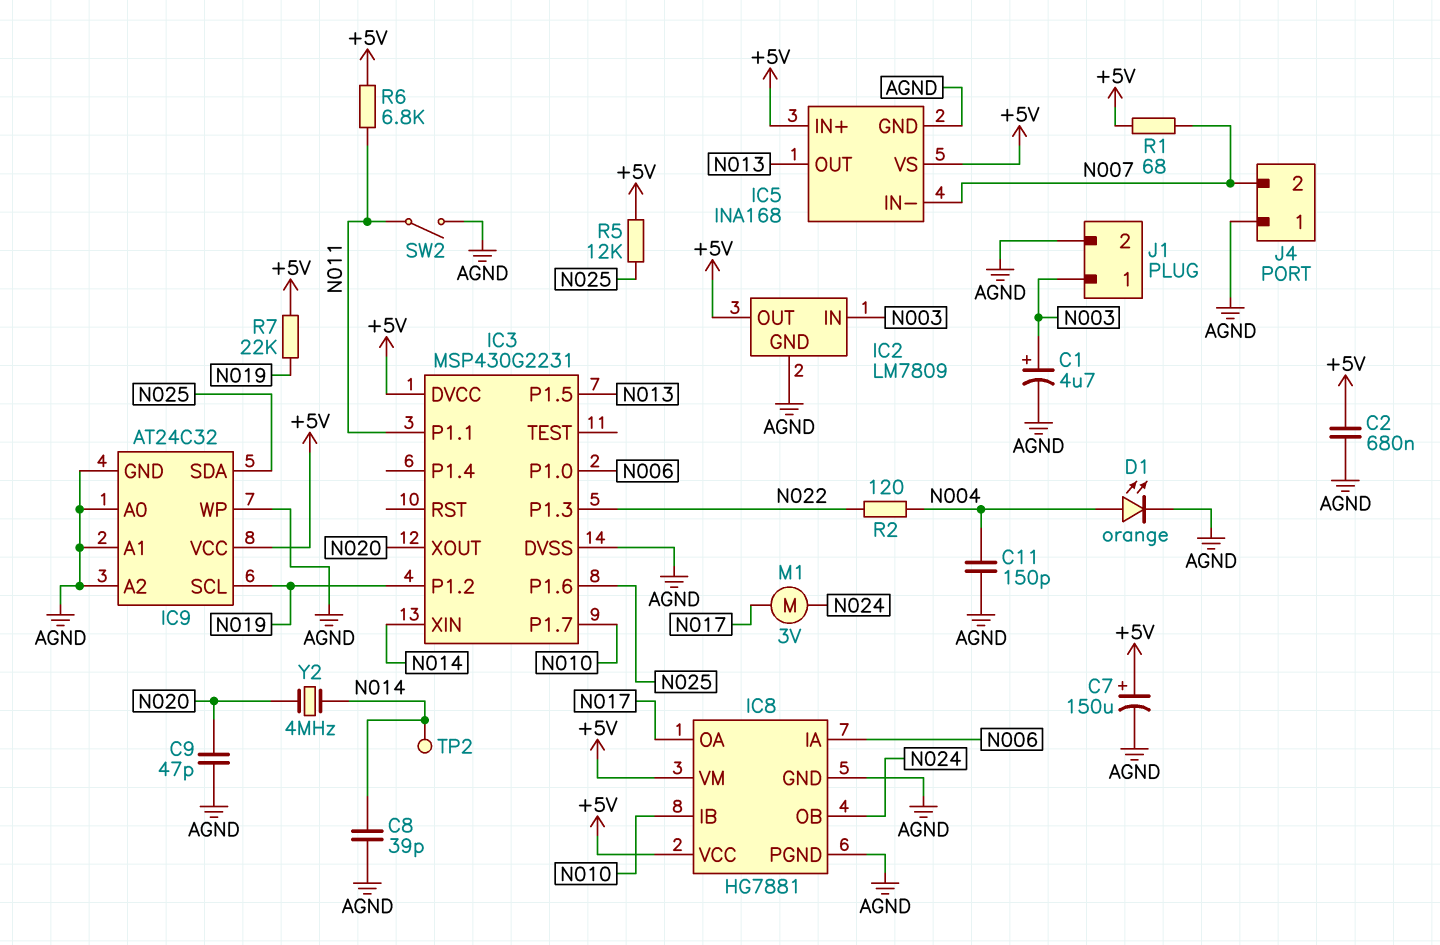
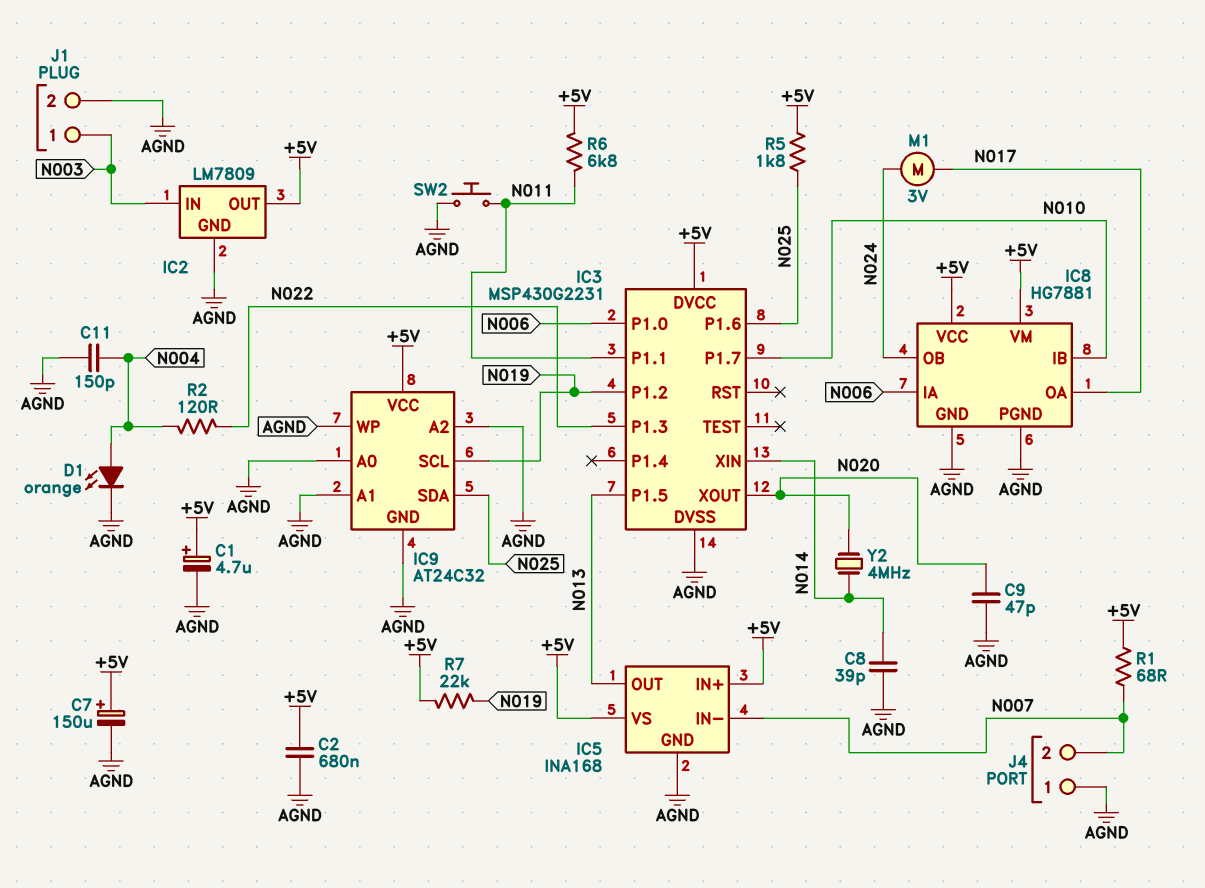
C1: 4.7uF (plus N003, minus AGND) -> 4.7uF (plus +5V, minus AGND)
R5: 12k (+5V, N025) -> 1.8k (+5V, N025)
SW2: switch (AGND, N011) -> button (AGND, N011)
TP2: test point (N014) -> none

